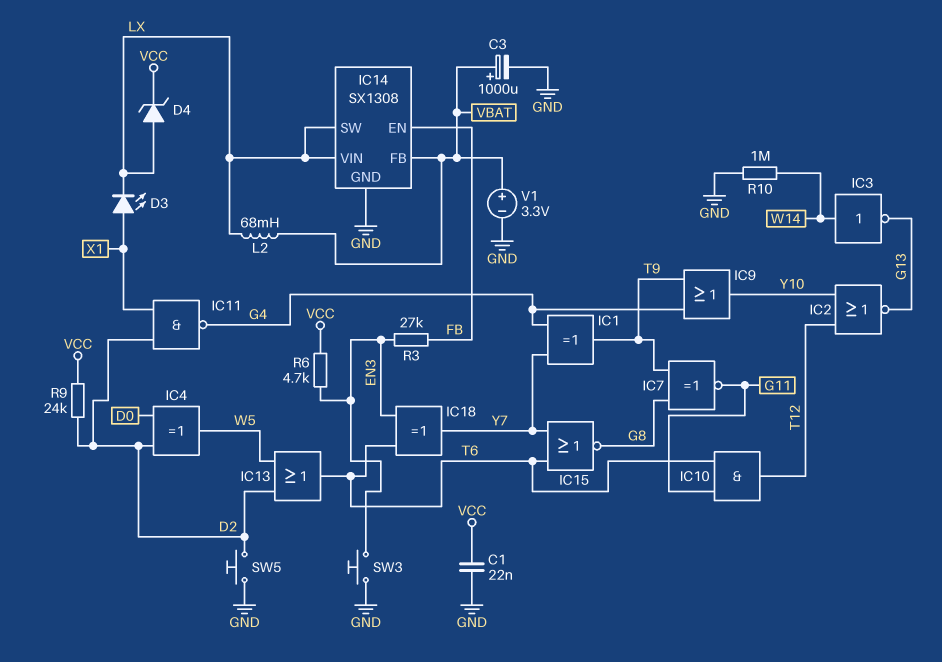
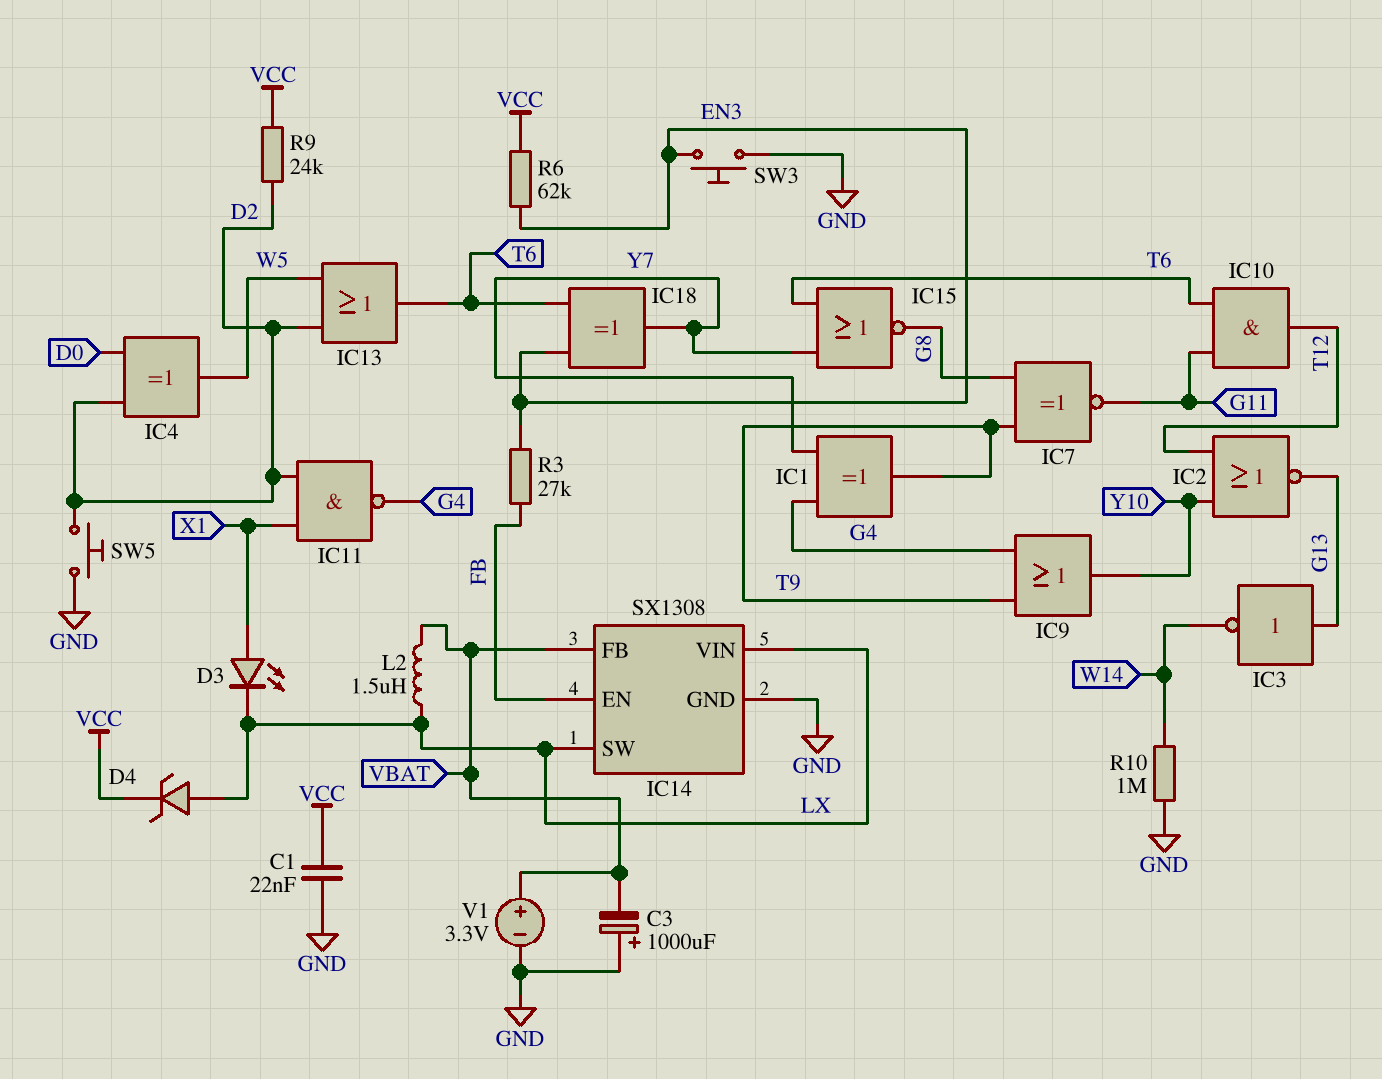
C3: 1000uF (plus VBAT, minus GND) -> 1000uF (plus GND, minus VBAT)
IC3: NOT (in W14, out G13) -> NOT (in G13, out W14)
L2: 68mH (LX, VBAT) -> 1.5uH (LX, VBAT)
R6: 4.7k (EN3, VCC) -> 62k (EN3, VCC)

